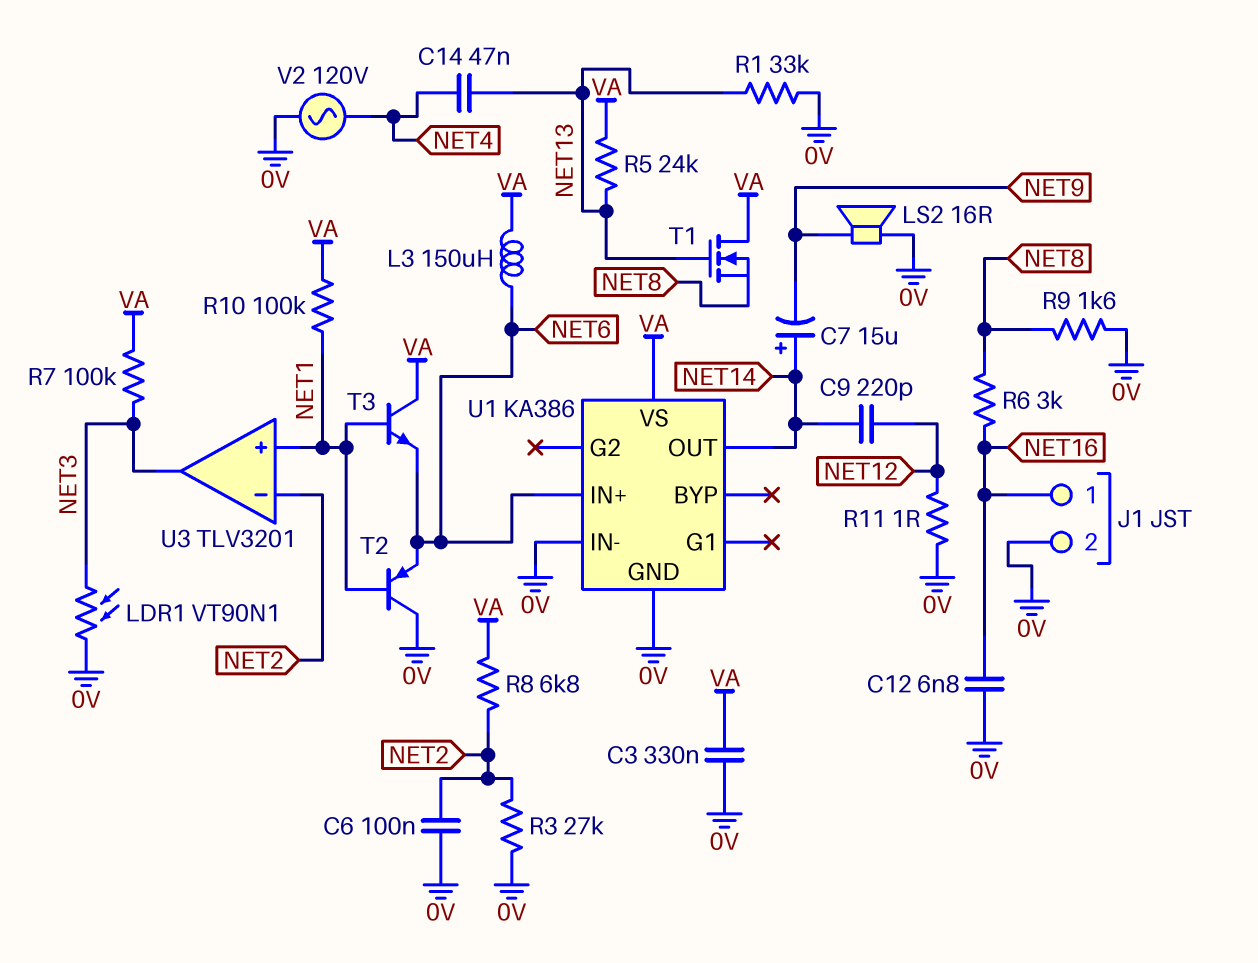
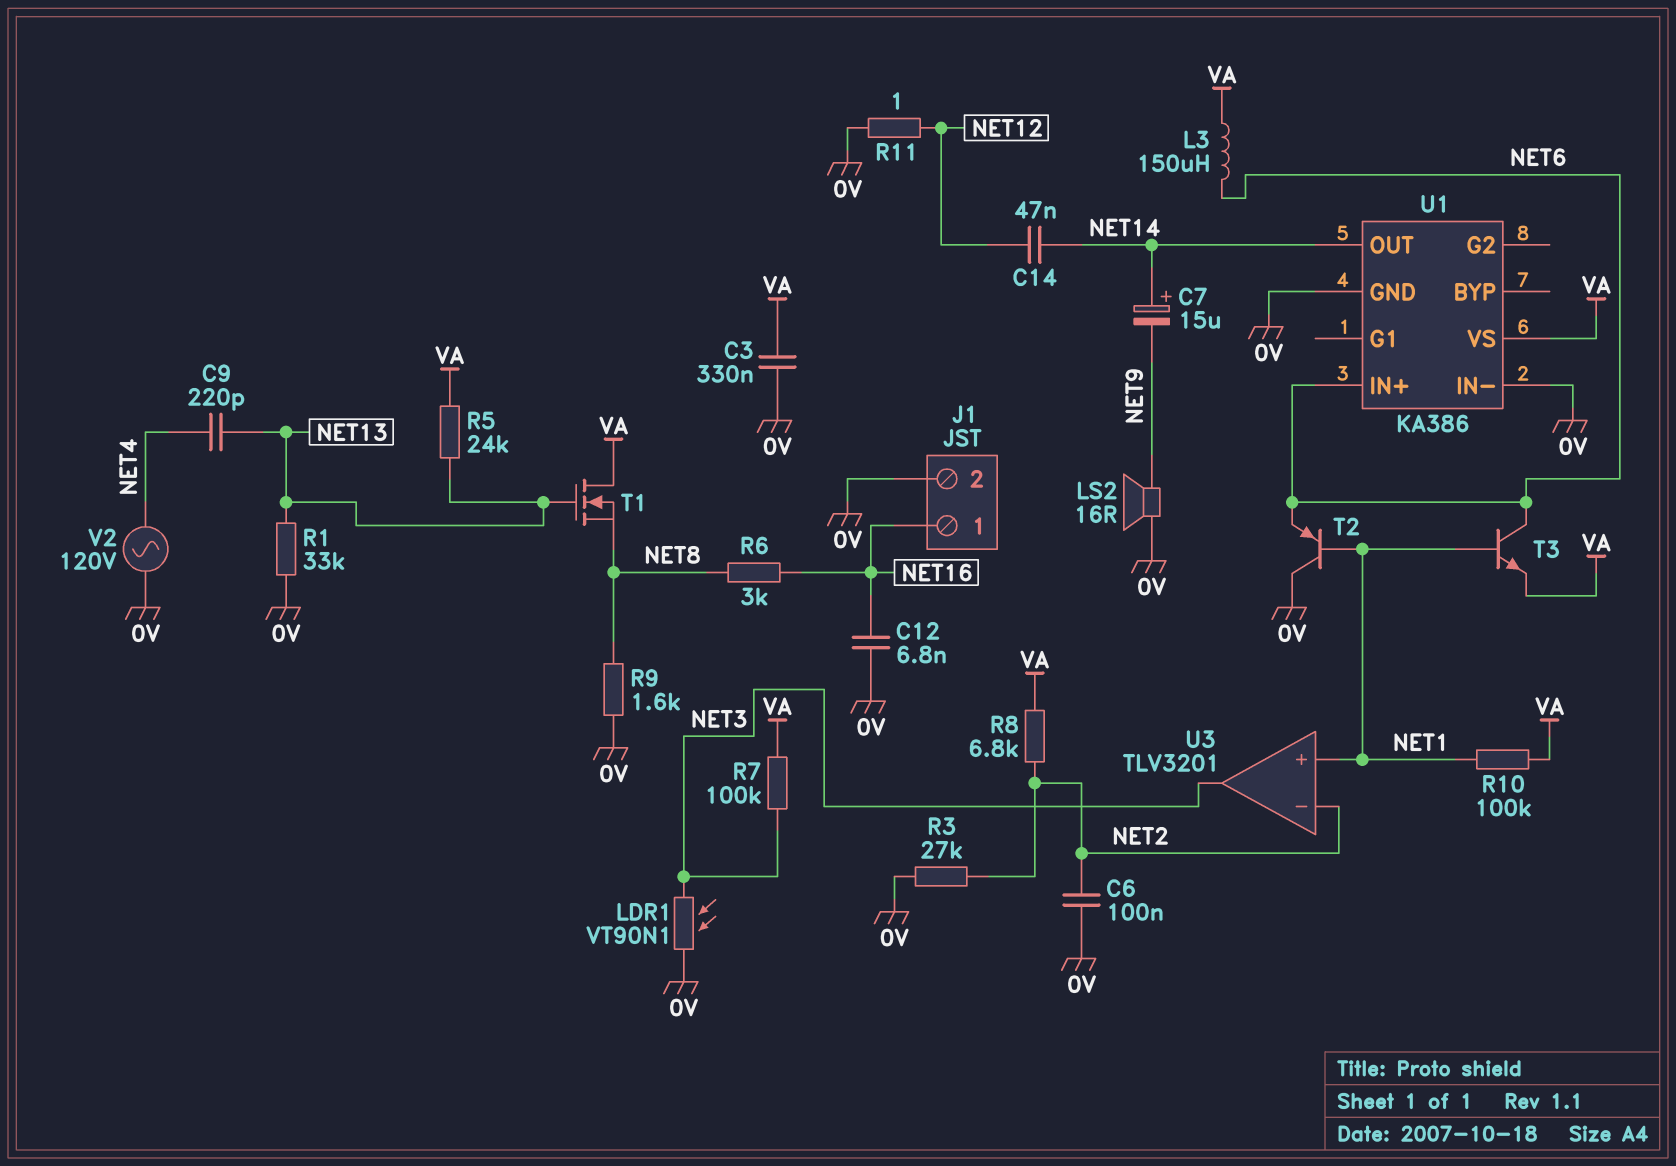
C9: 220pF (NET12, NET14) -> 220pF (NET4, NET13)
C14: 47nF (NET4, NET13) -> 47nF (NET12, NET14)
T3: NPN (B NET1, C VA, E NET6) -> NPN (B NET1, C NET6, E VA)

